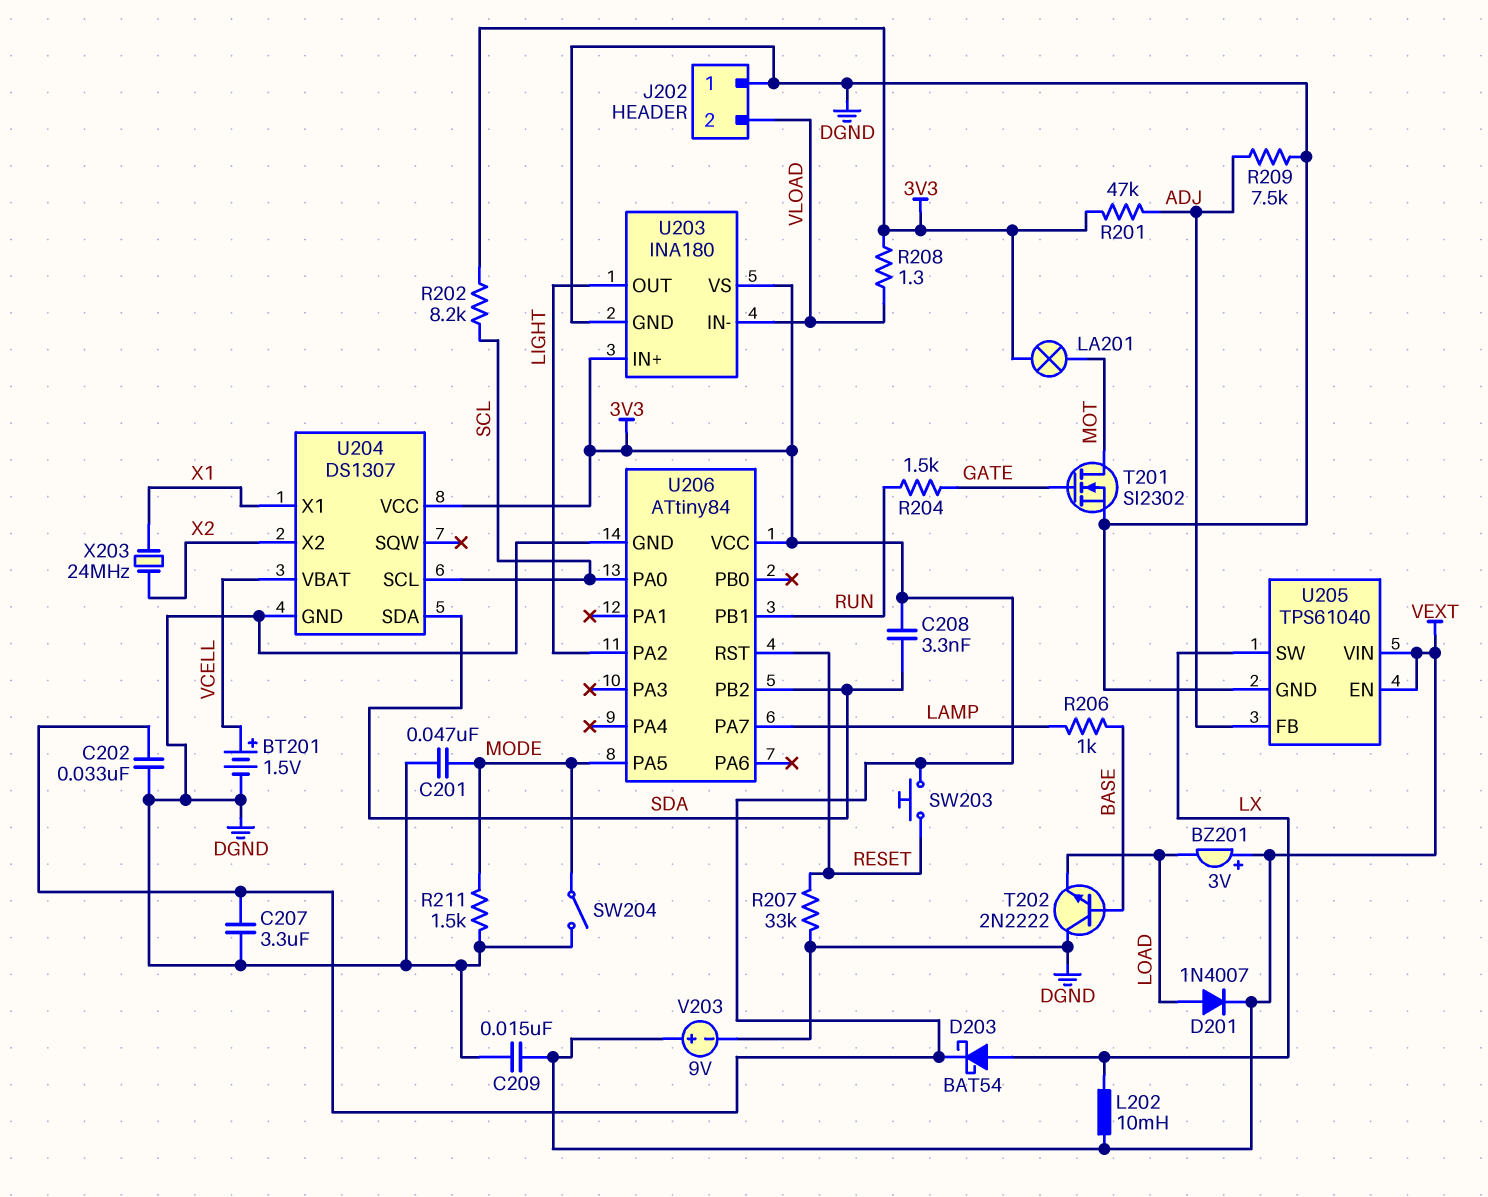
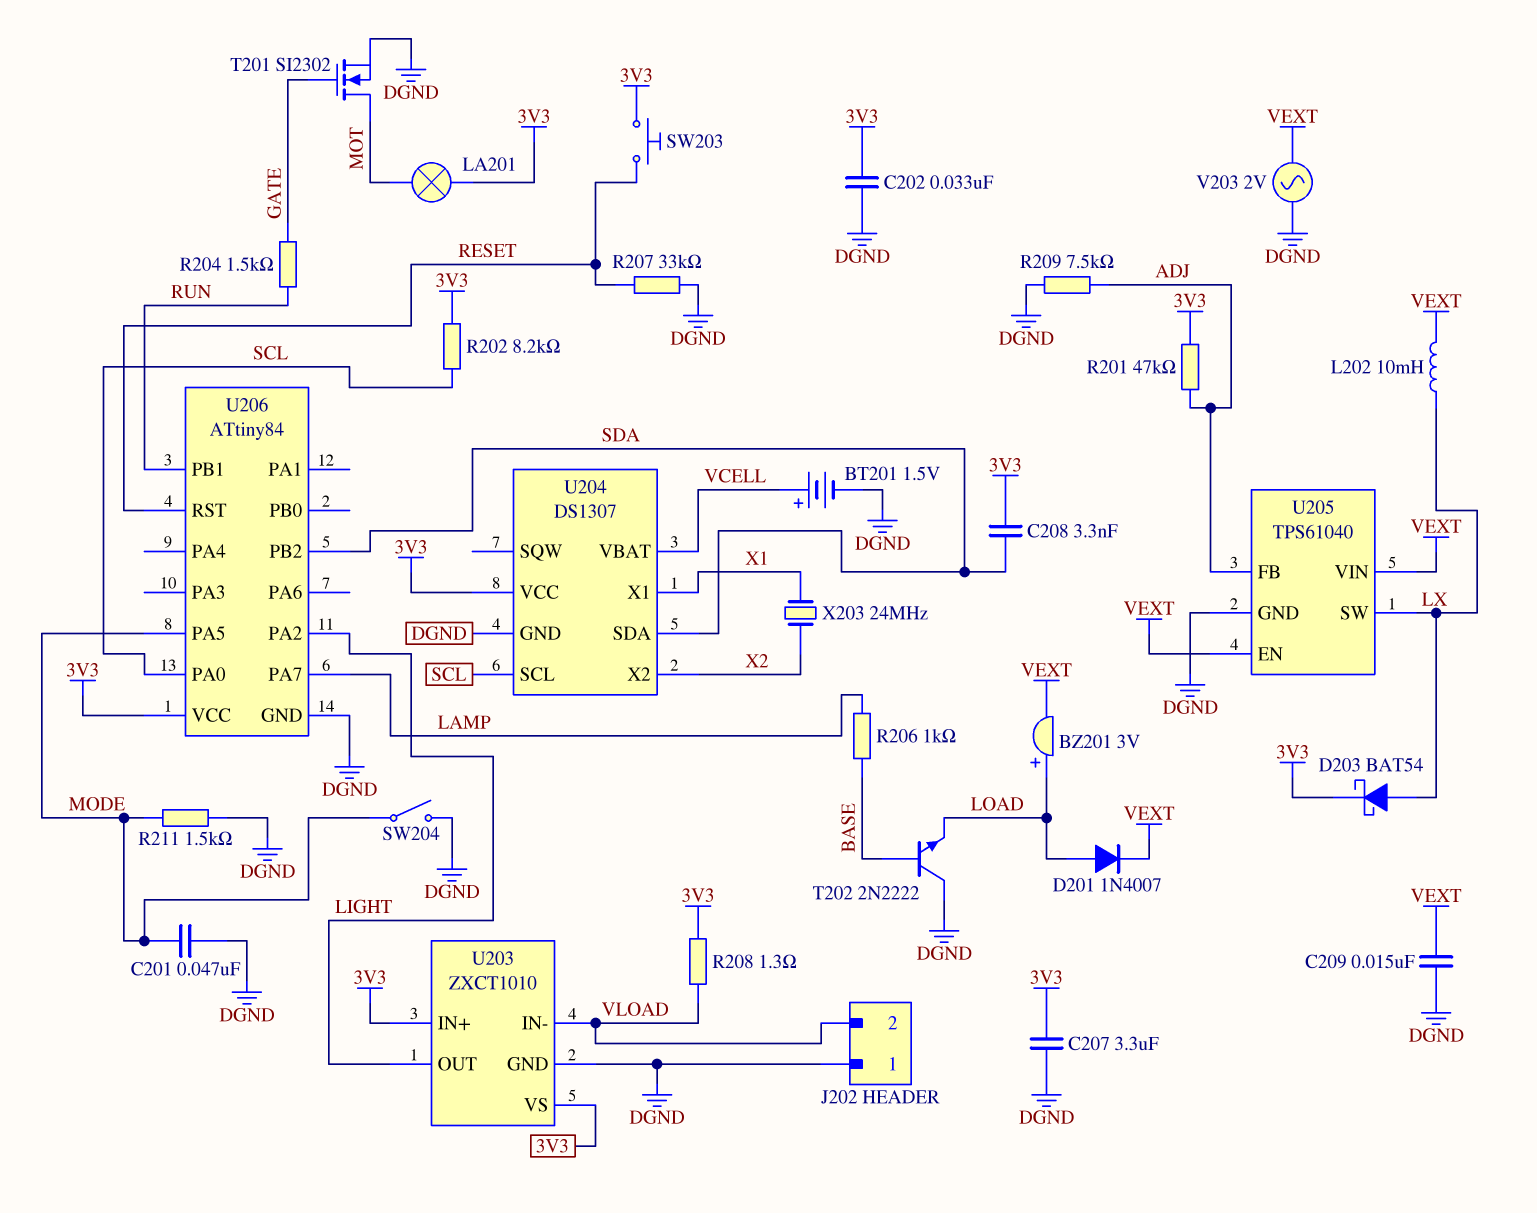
BZ201: buzzer 3V (plus VEXT, minus LOAD) -> buzzer 3V (plus LOAD, minus VEXT)
U203: INA180 -> ZXCT1010
V203: 9V (plus VEXT, minus DGND) -> AC 2V (DGND, VEXT)

